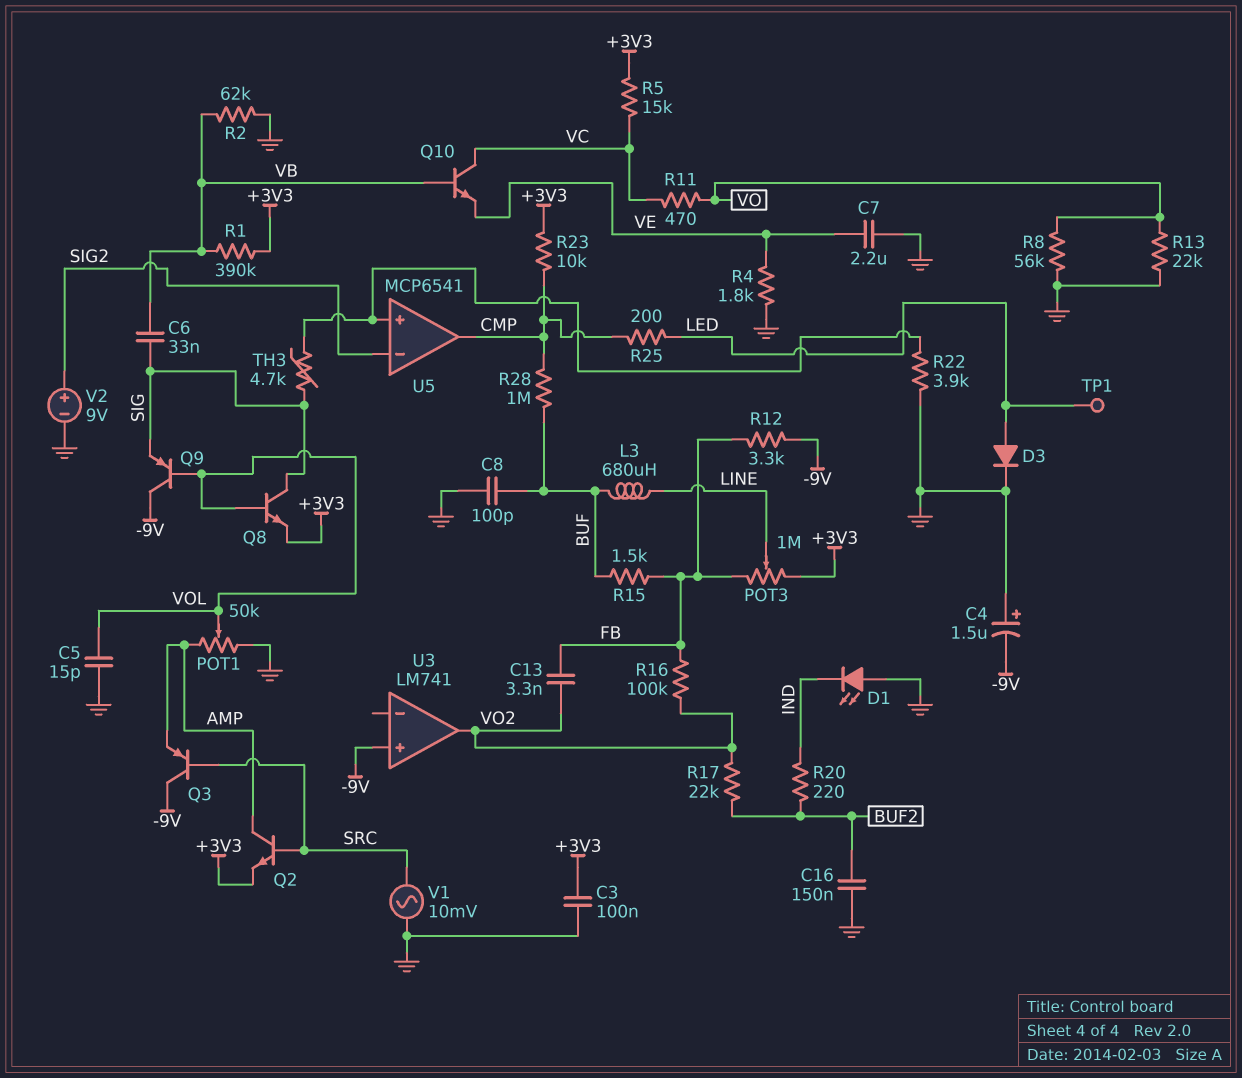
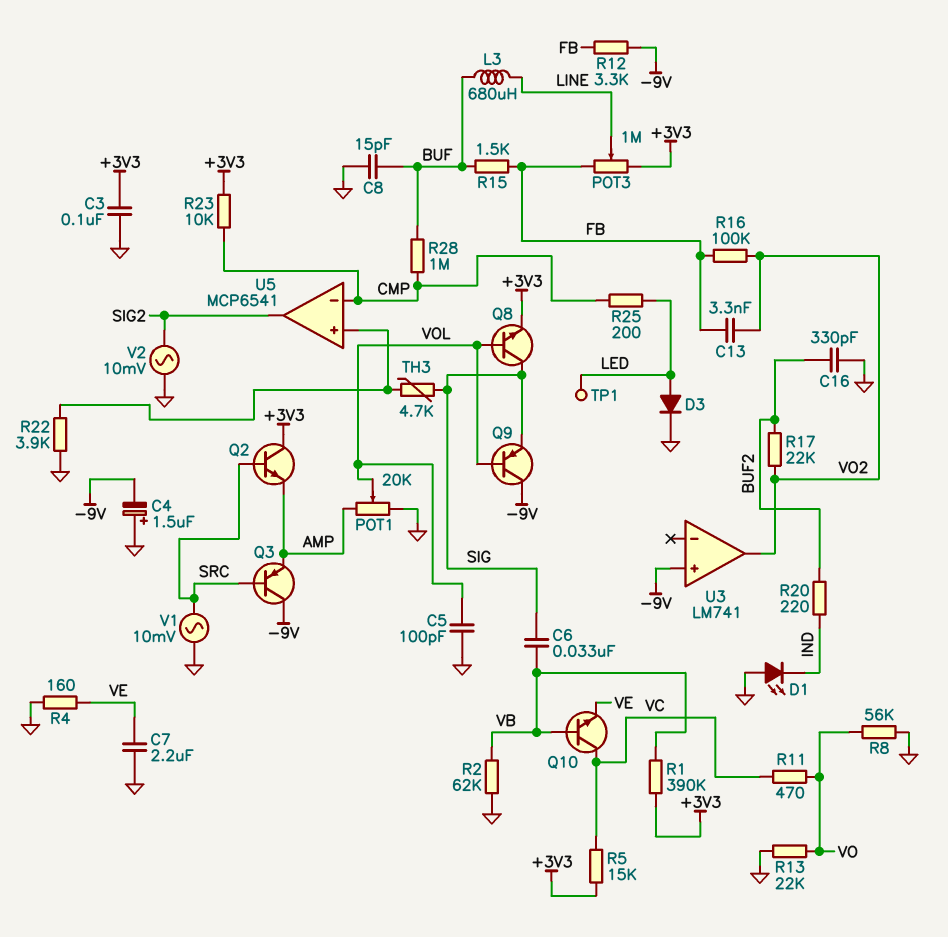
C5: 15pF (GND, VOL) -> 100pF (GND, VOL)
C8: 100pF (BUF, GND) -> 15pF (BUF, GND)
C16: 150nF (BUF2, GND) -> 330pF (BUF2, GND)
POT1: 50k (AMP, GND, wiper VOL) -> 20k (AMP, GND, wiper VOL)
Q2: NPN (B SRC, C AMP, E +3V3) -> NPN (B SRC, C +3V3, E AMP)
R4: 1.8k (GND, VE) -> 160 (GND, VE)
U5 pin in-: SIG2 -> CMP
U5 pin out: CMP -> SIG2
V2: 9V (plus SIG2, minus GND) -> AC 10mV (GND, SIG2)

